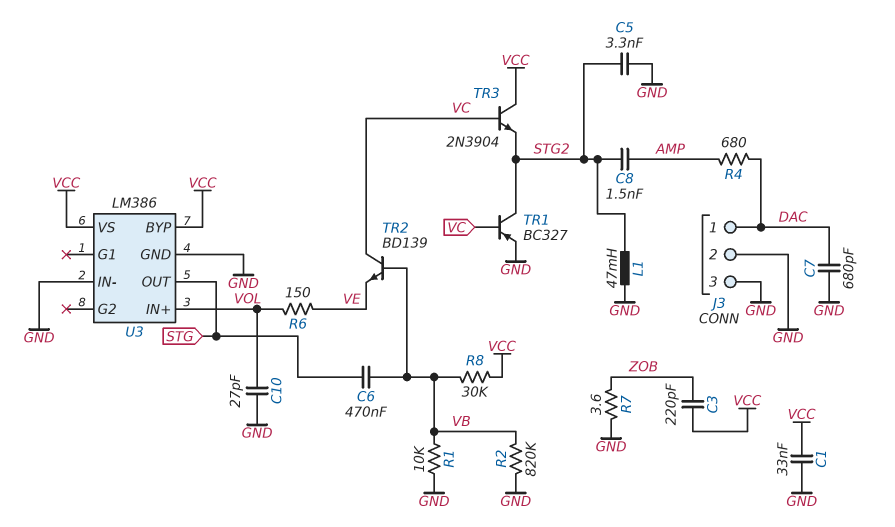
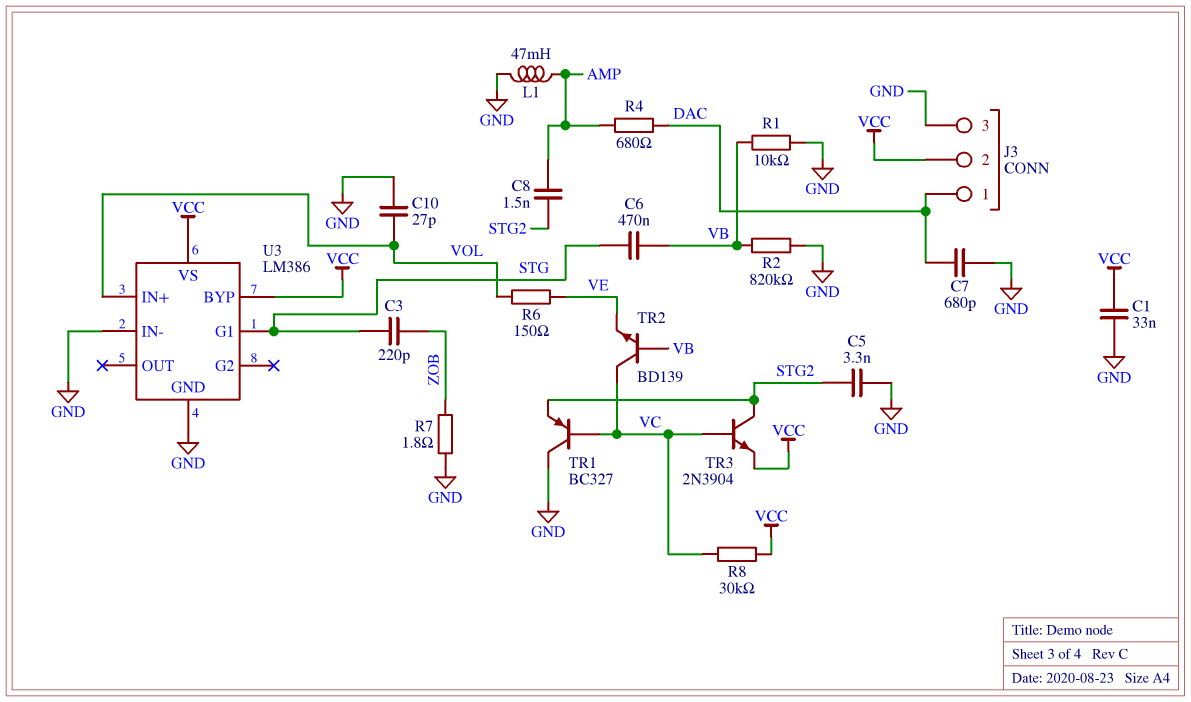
C3: 220pF (VCC, ZOB) -> 220pF (STG, ZOB)
J3 pin 2: GND -> VCC
L1: 47mH (GND, STG2) -> 47mH (AMP, GND)
R7: 3.6 (GND, ZOB) -> 1.8 (GND, ZOB)
R8: 30k (VB, VCC) -> 30k (VC, VCC)
TR1: PNP BC327 (B VC, C STG2, E GND) -> PNP BC327 (B VC, C GND, E STG2)
TR3: NPN 2N3904 (B VC, C VCC, E STG2) -> NPN 2N3904 (B VC, C STG2, E VCC)
U3 pin G1: none -> STG
U3 pin OUT: STG -> none

